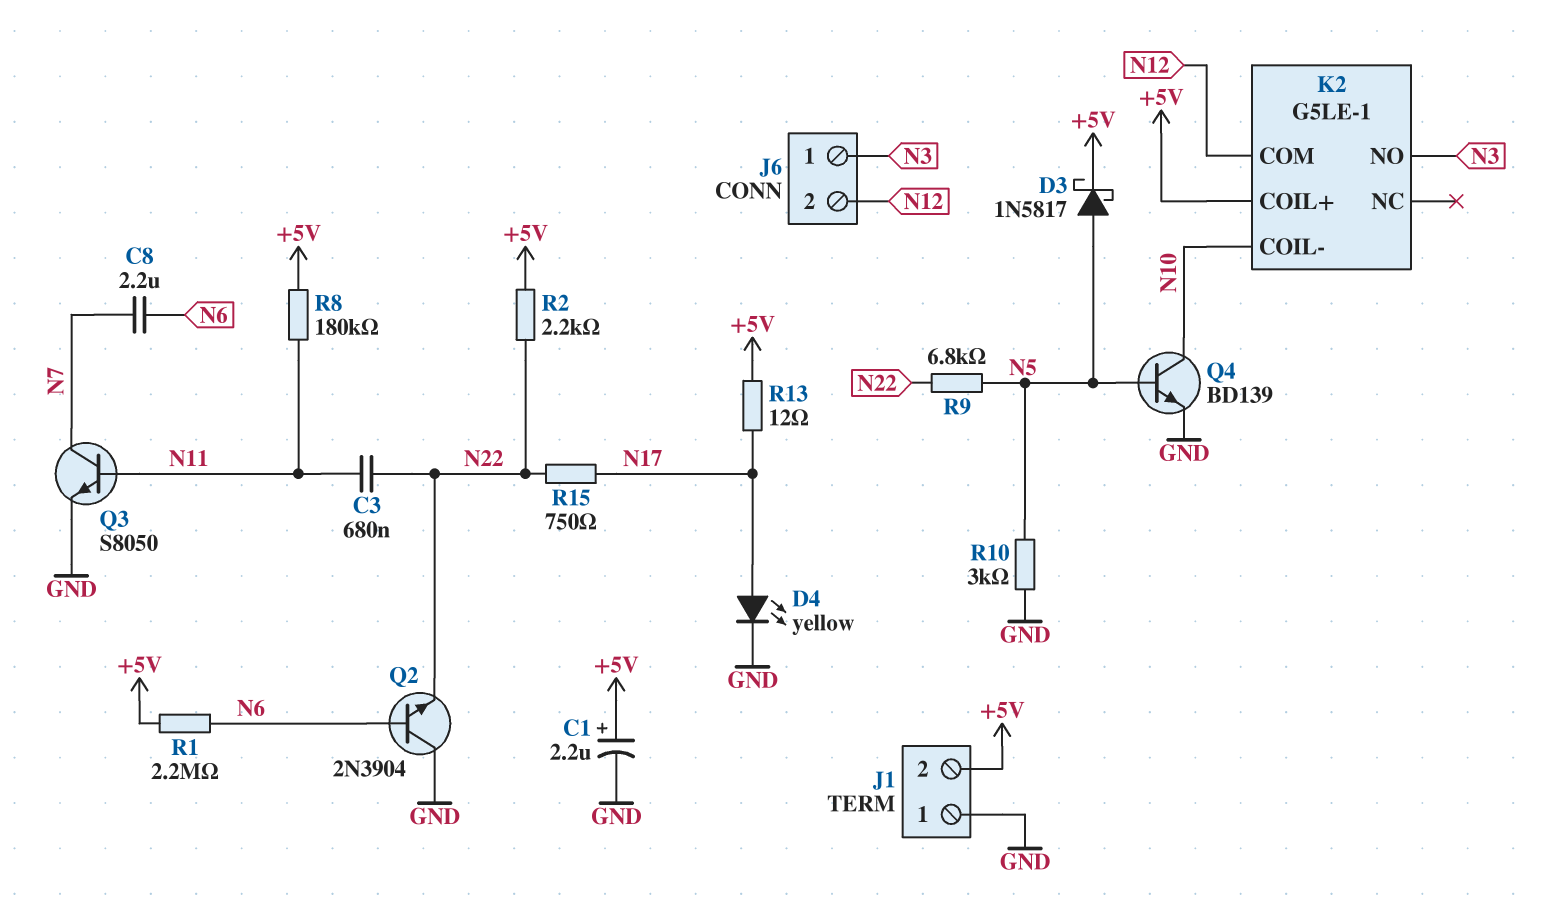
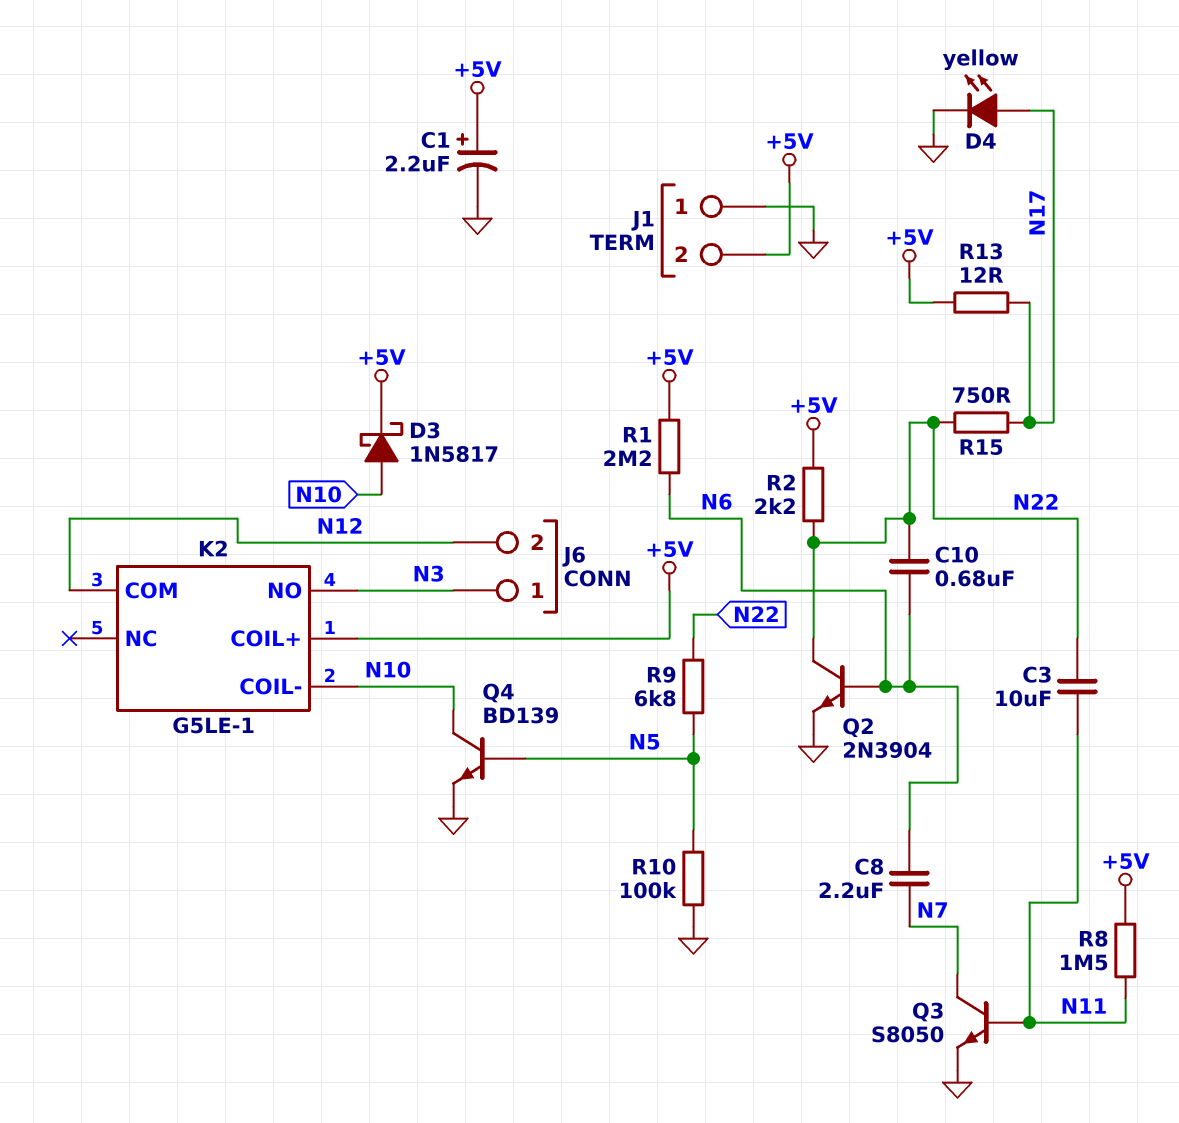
C3: 680nF (N11, N22) -> 10uF (N11, N22)
C10: none -> 680nF (N6, N22)
D3: schottky 1N5817 (A N5, K +5V) -> schottky 1N5817 (A N10, K +5V)
Q2: NPN 2N3904 (B N6, C GND, E N22) -> NPN 2N3904 (B N6, C N22, E GND)
R8: 180k (+5V, N11) -> 1.5M (+5V, N11)
R10: 3k (GND, N5) -> 100k (GND, N5)

